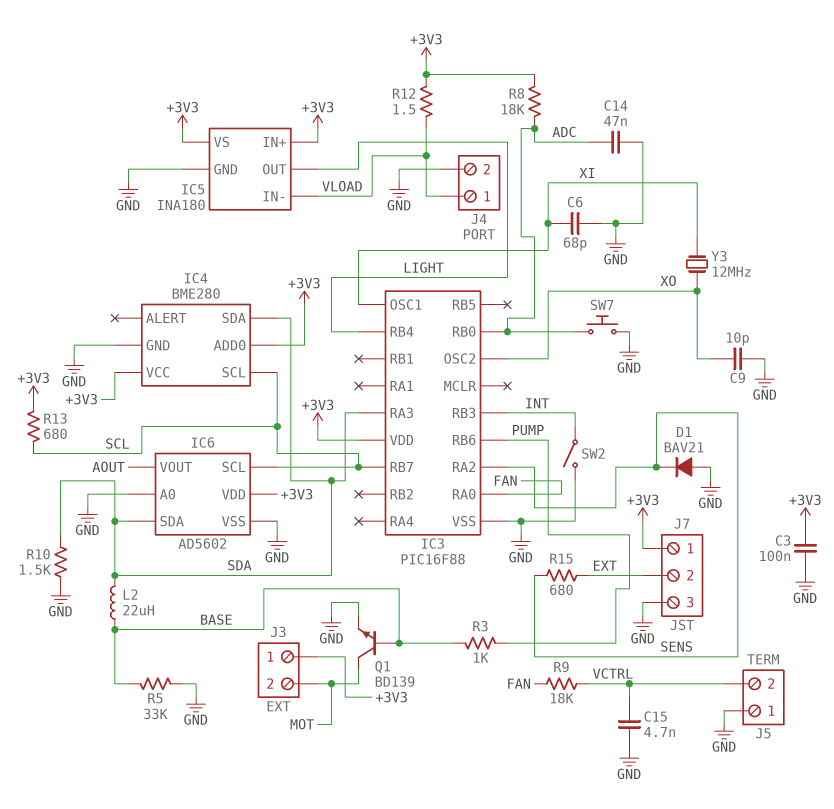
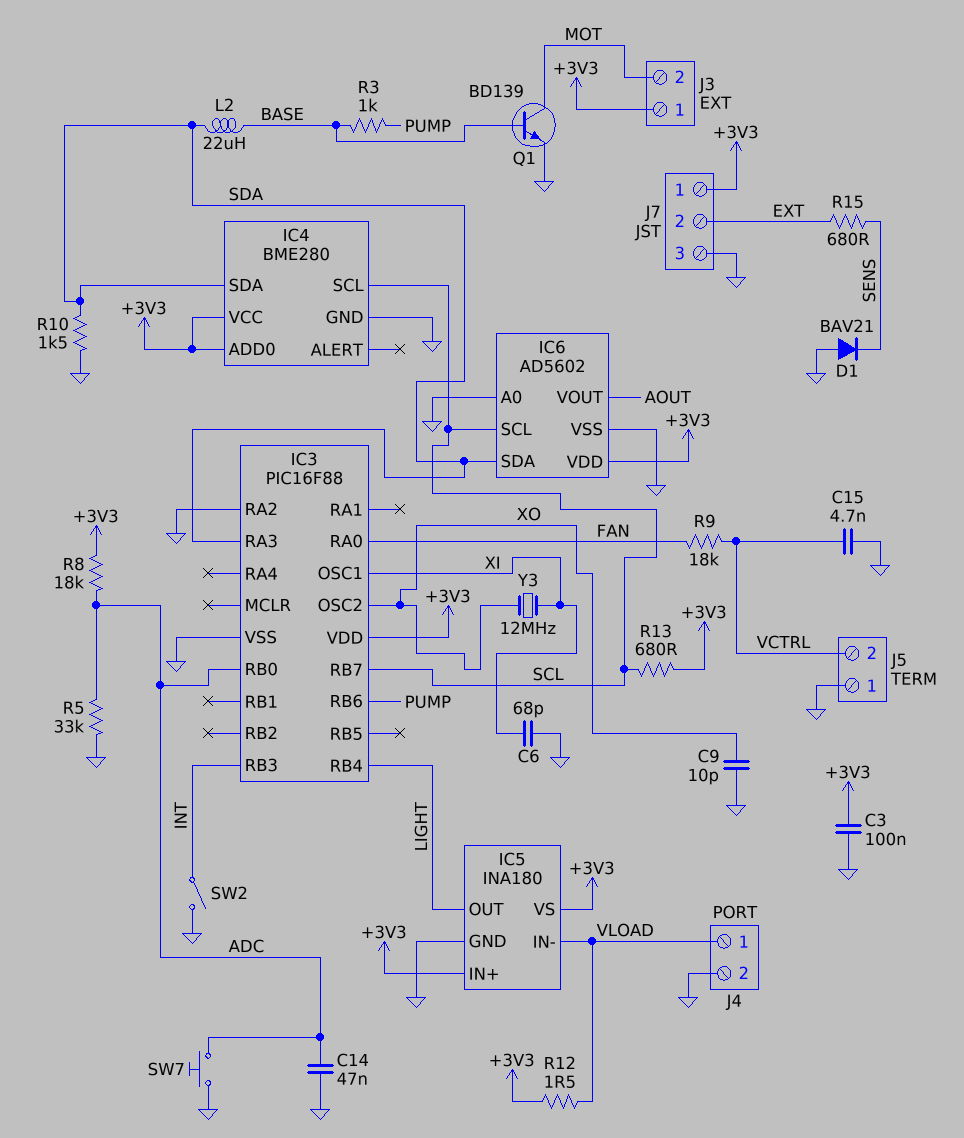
IC3 pin RA2: SENS -> GND
R5: 33k (BASE, GND) -> 33k (ADC, GND)

